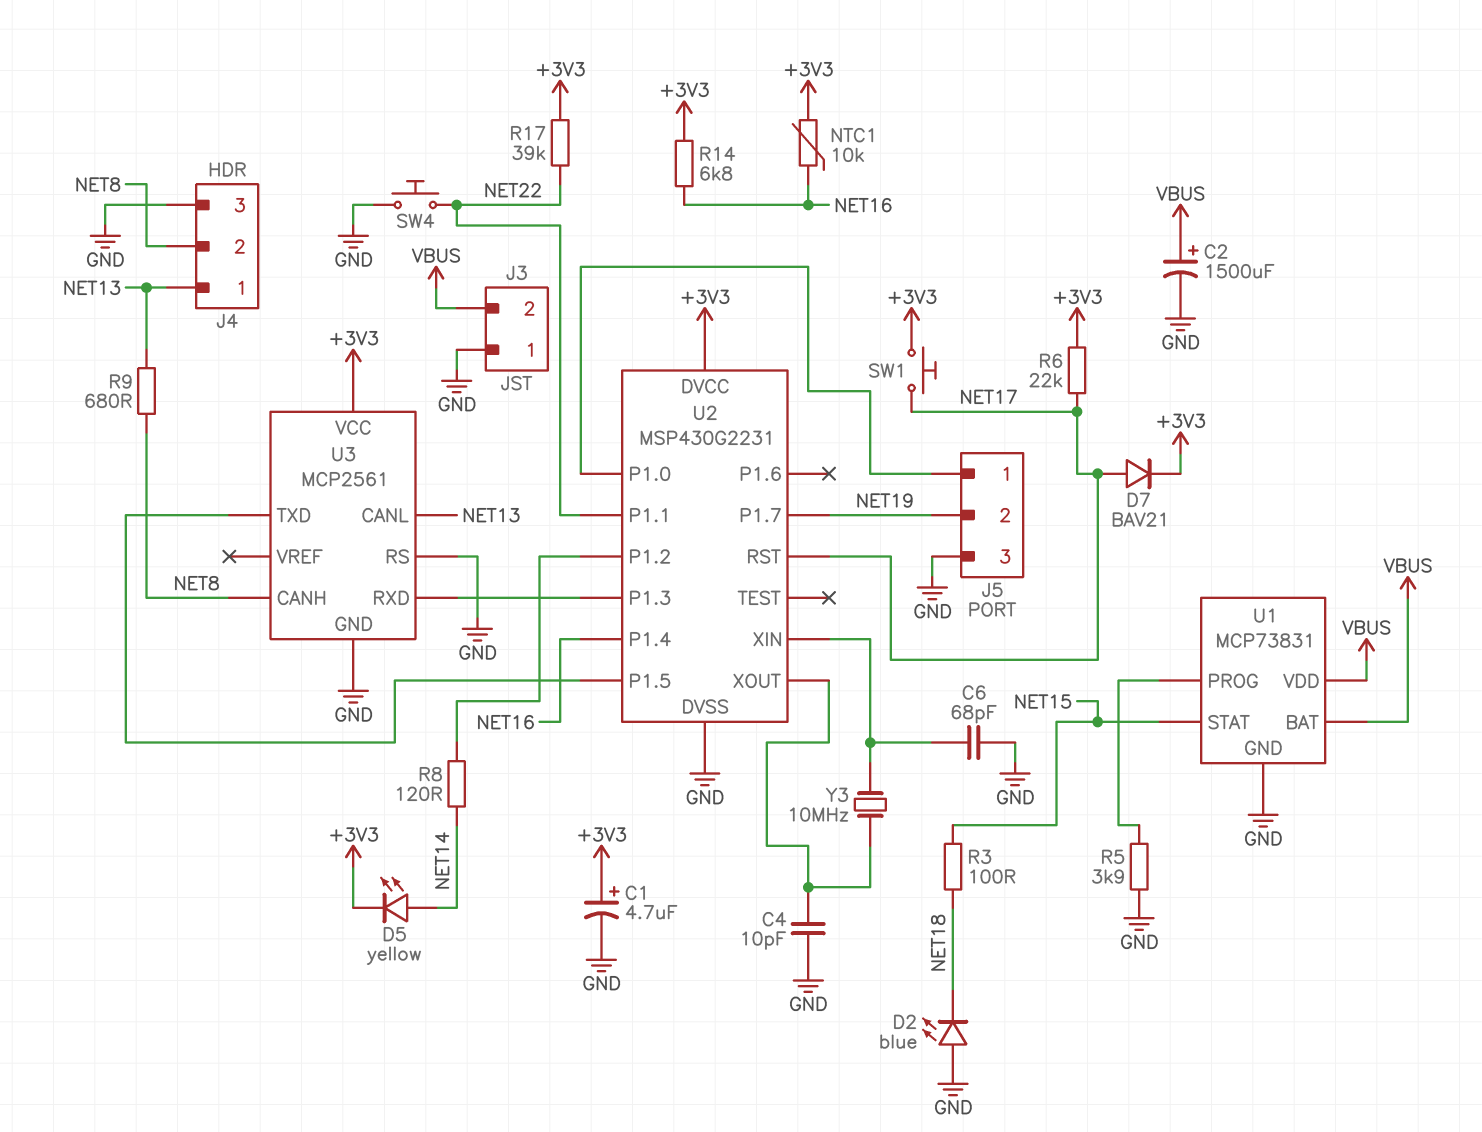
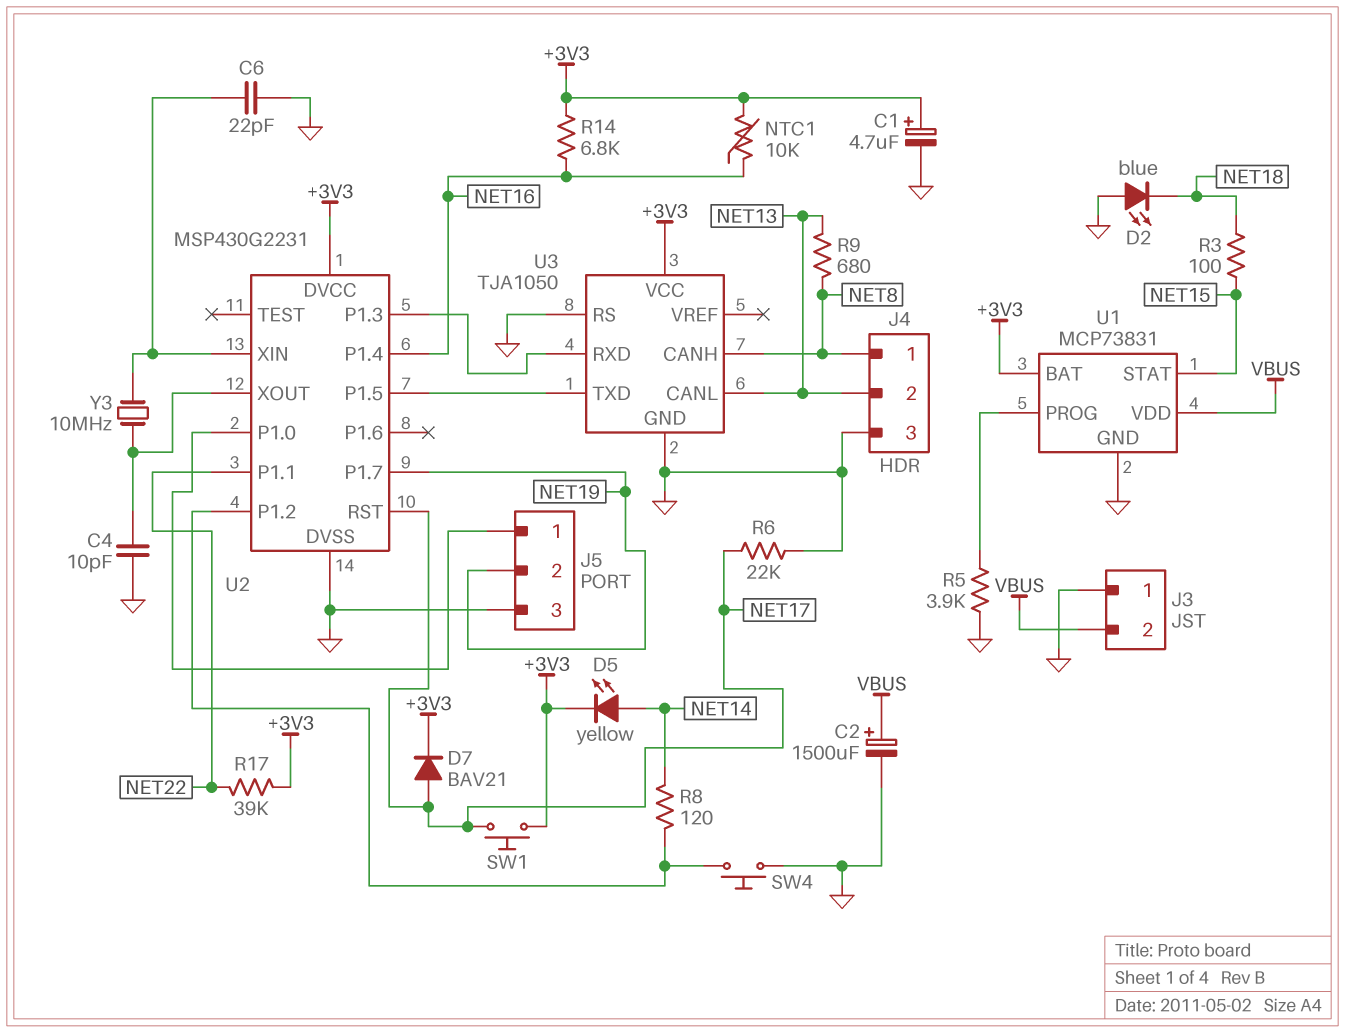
C6: 68pF (GND, U2/XIN) -> 22pF (GND, U2/XIN)
J4 pin 1: NET13 -> NET8
J4 pin 2: NET8 -> NET13
R6: 22k (+3V3, NET17) -> 22k (GND, NET17)
SW4: button (GND, NET22) -> button (GND, U2/P1.2)
U1 pin BAT: VBUS -> +3V3
U3: MCP2561 -> TJA1050

